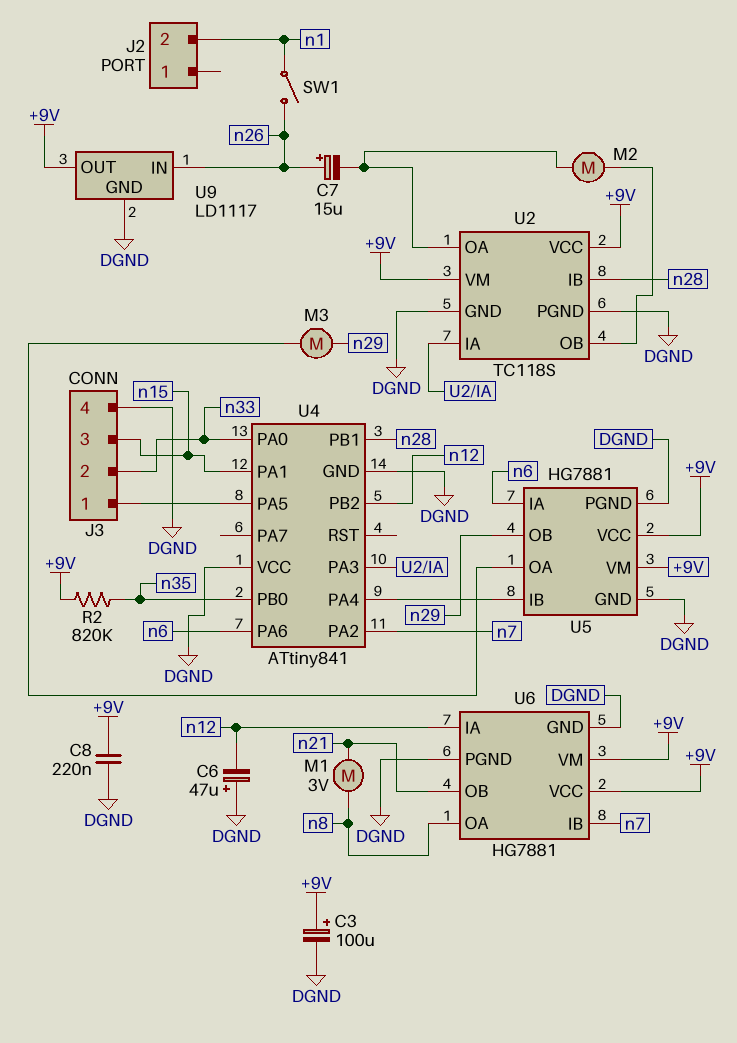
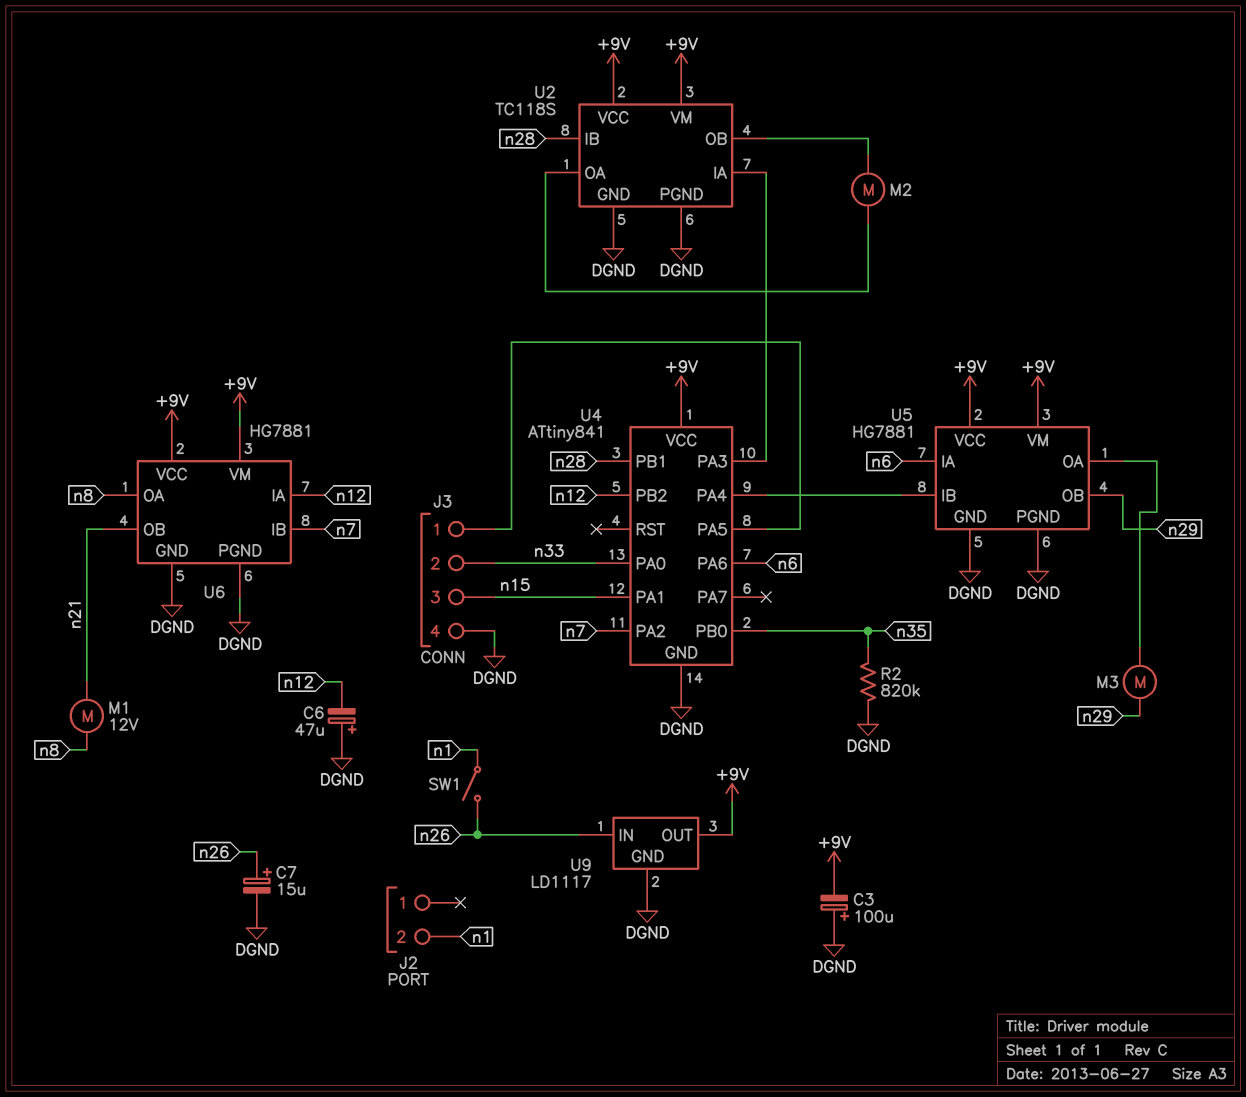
C3: 100uF (plus +9V, minus DGND) -> 100uF (plus DGND, minus +9V)
C7: 15uF (plus n26, minus U2/OA) -> 15uF (plus n26, minus DGND)
C8: 220nF (+9V, DGND) -> none
M1: motor 3V (n8, n21) -> motor 12V (n8, n21)
R2: 820k (+9V, n35) -> 820k (DGND, n35)
U4 pin VCC: DGND -> +9V

